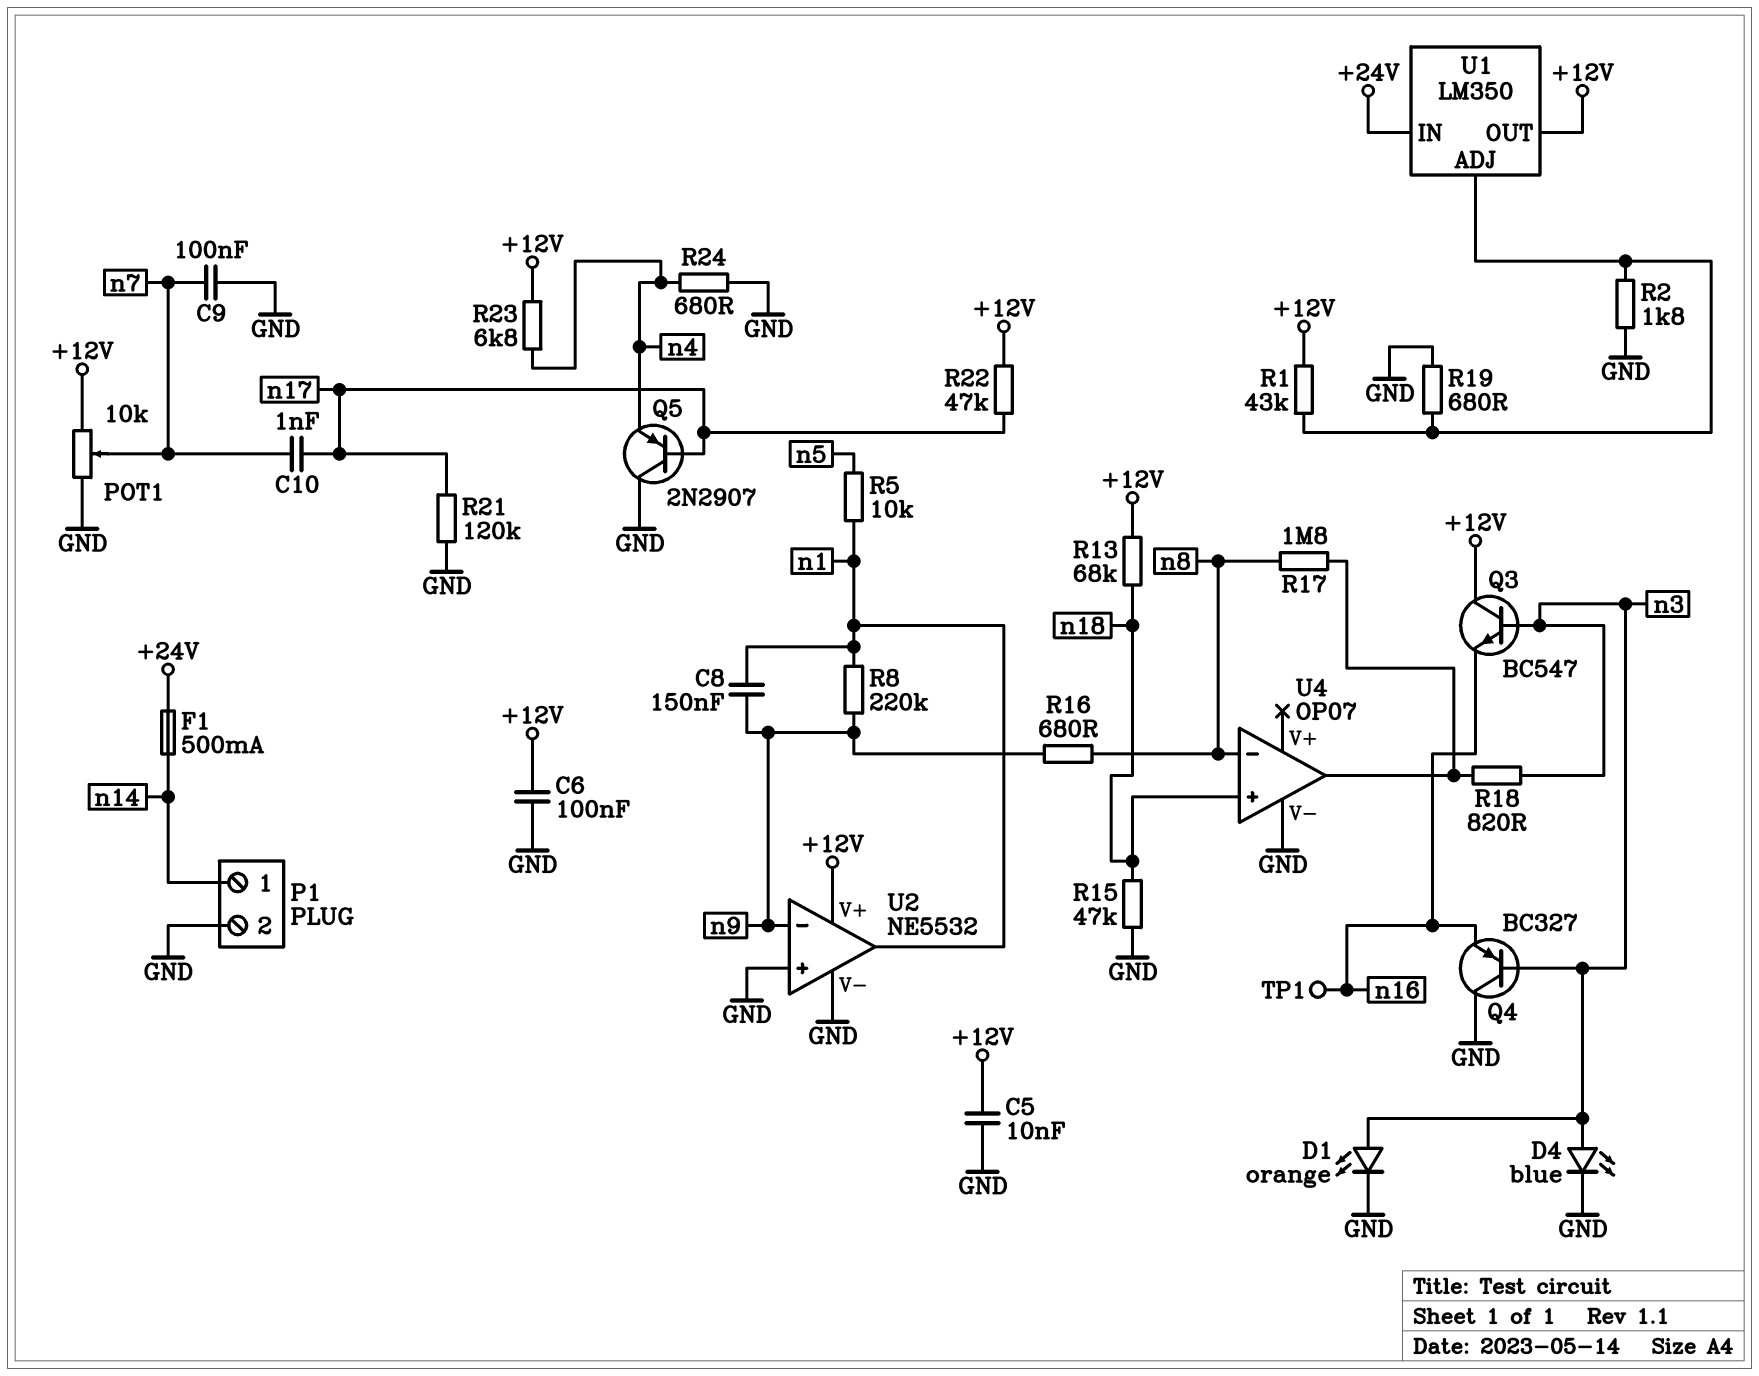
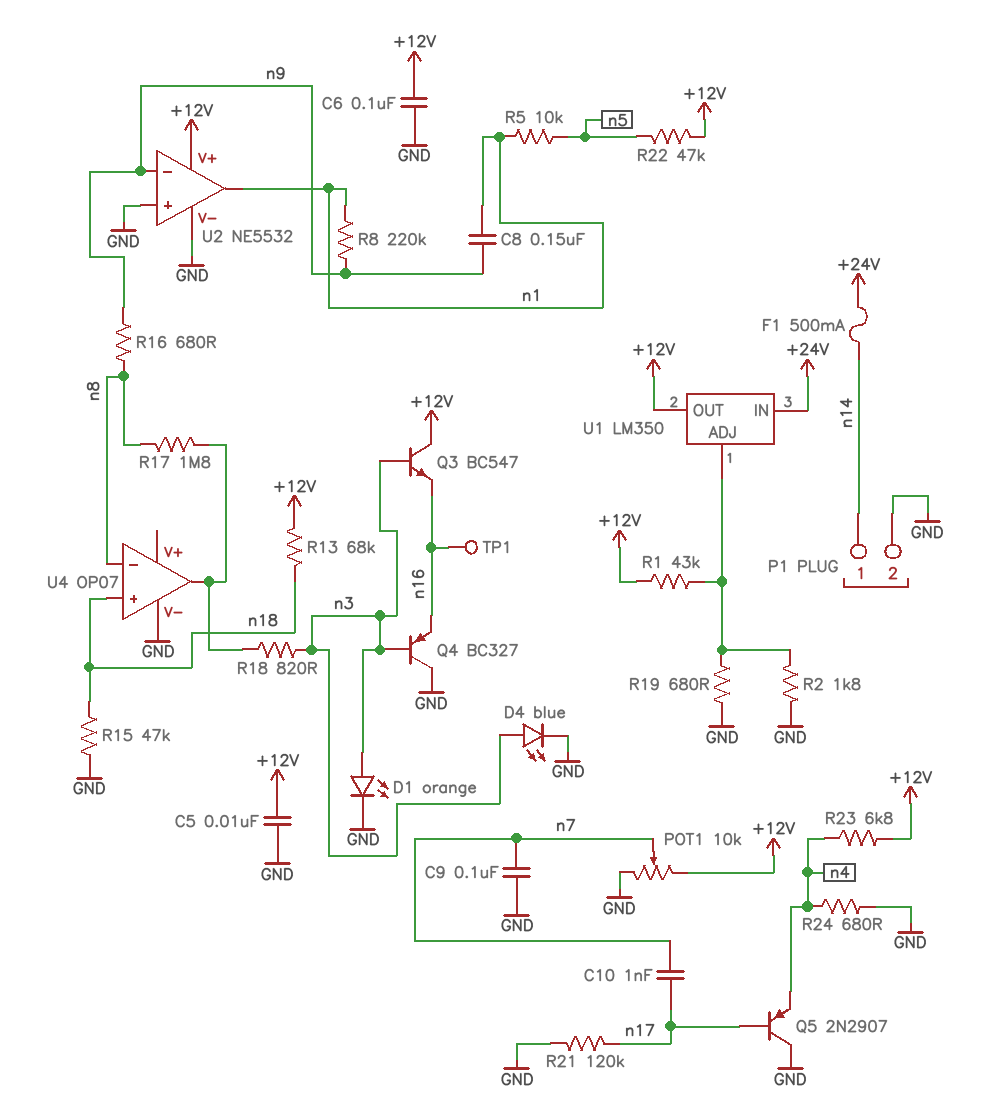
R22: 47k (+12V, n17) -> 47k (+12V, n5)

